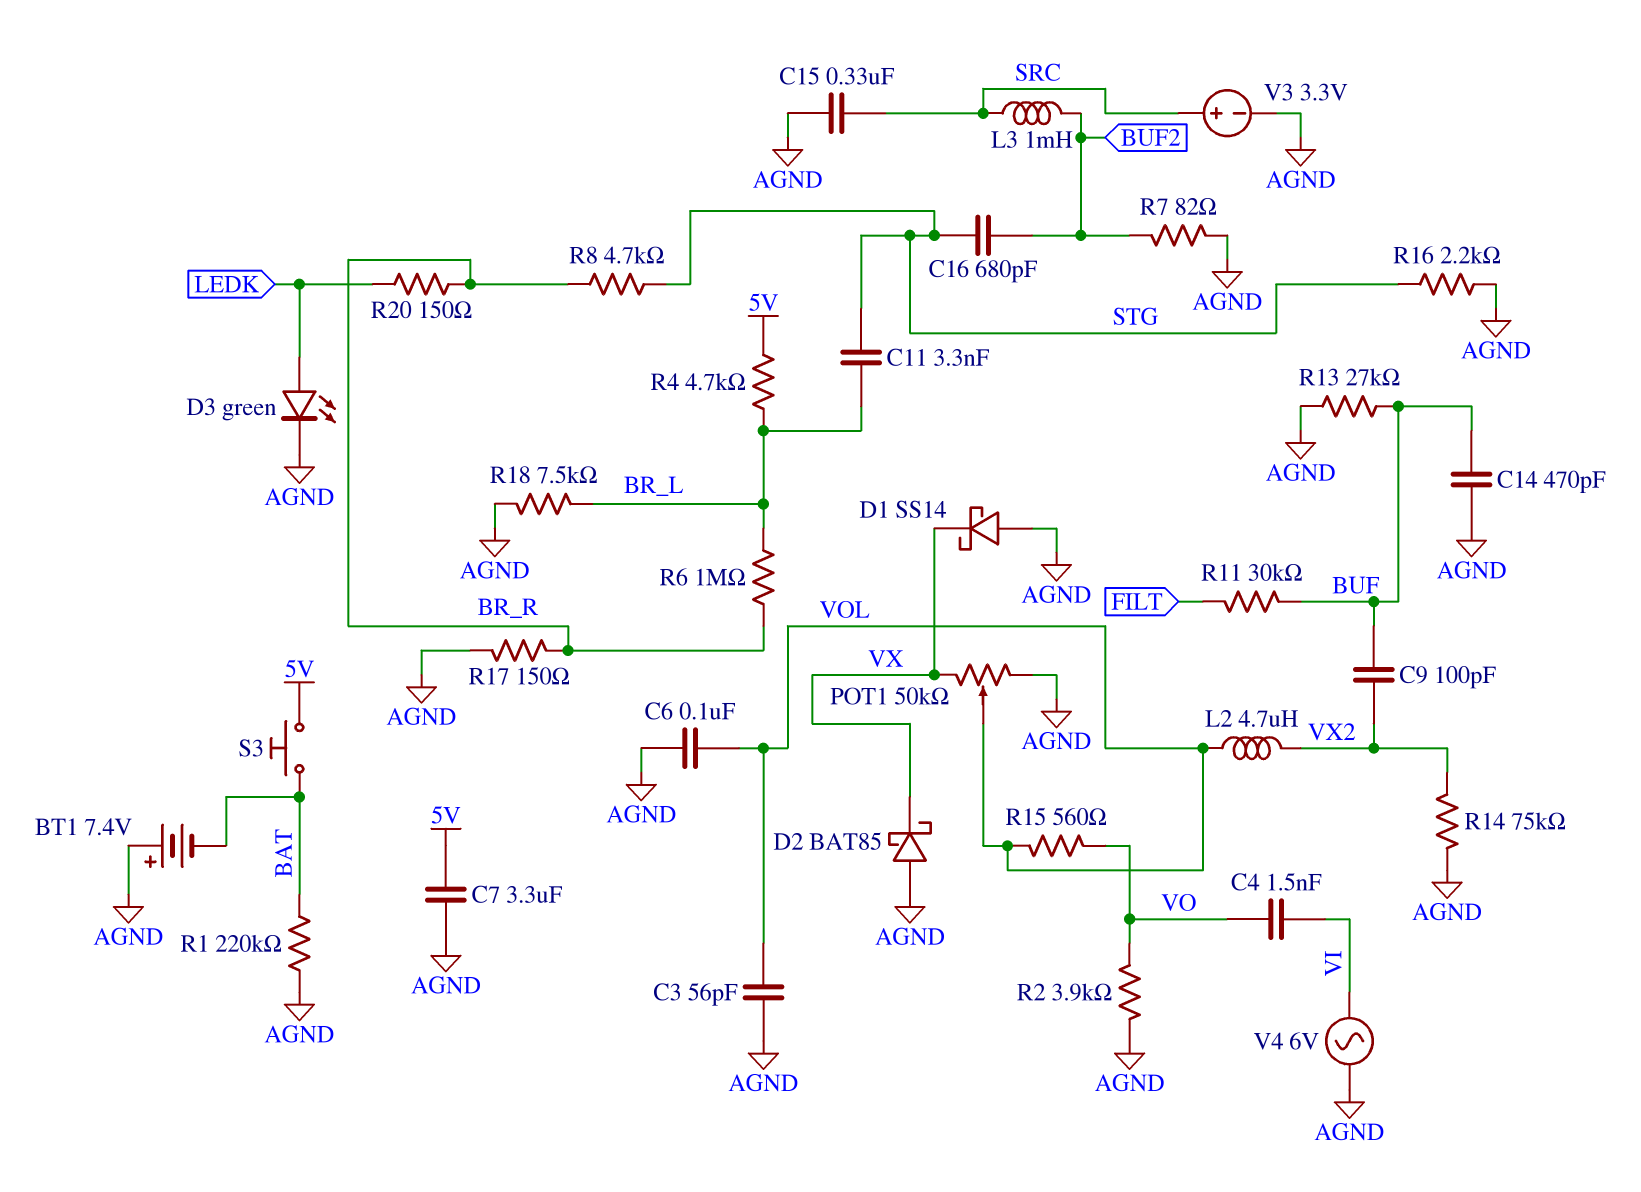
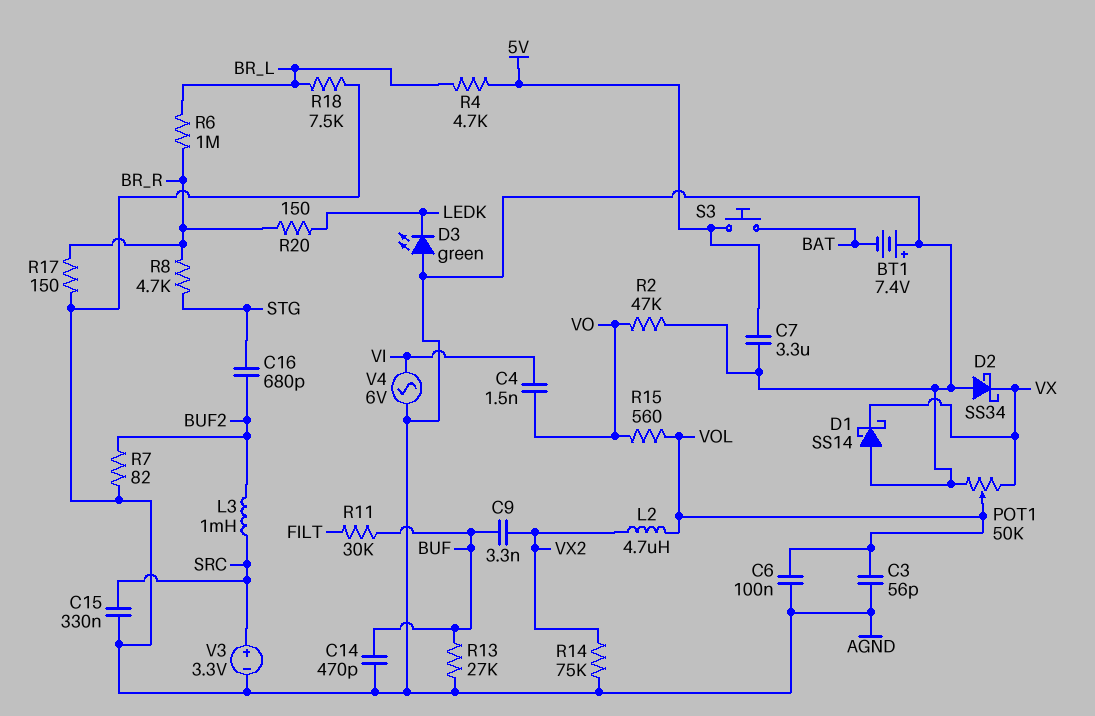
C9: 100pF (BUF, VX2) -> 3.3nF (BUF, VX2)
C11: 3.3nF (BR_L, STG) -> none
D2: schottky BAT85 (A AGND, K VX) -> schottky SS34 (A AGND, K VX)
D3: LED green (A LEDK, K AGND) -> LED green (A AGND, K LEDK)
R1: 220k (AGND, BAT) -> none
R2: 3.9k (AGND, VO) -> 47k (AGND, VO)
R16: 2.2k (AGND, STG) -> none

